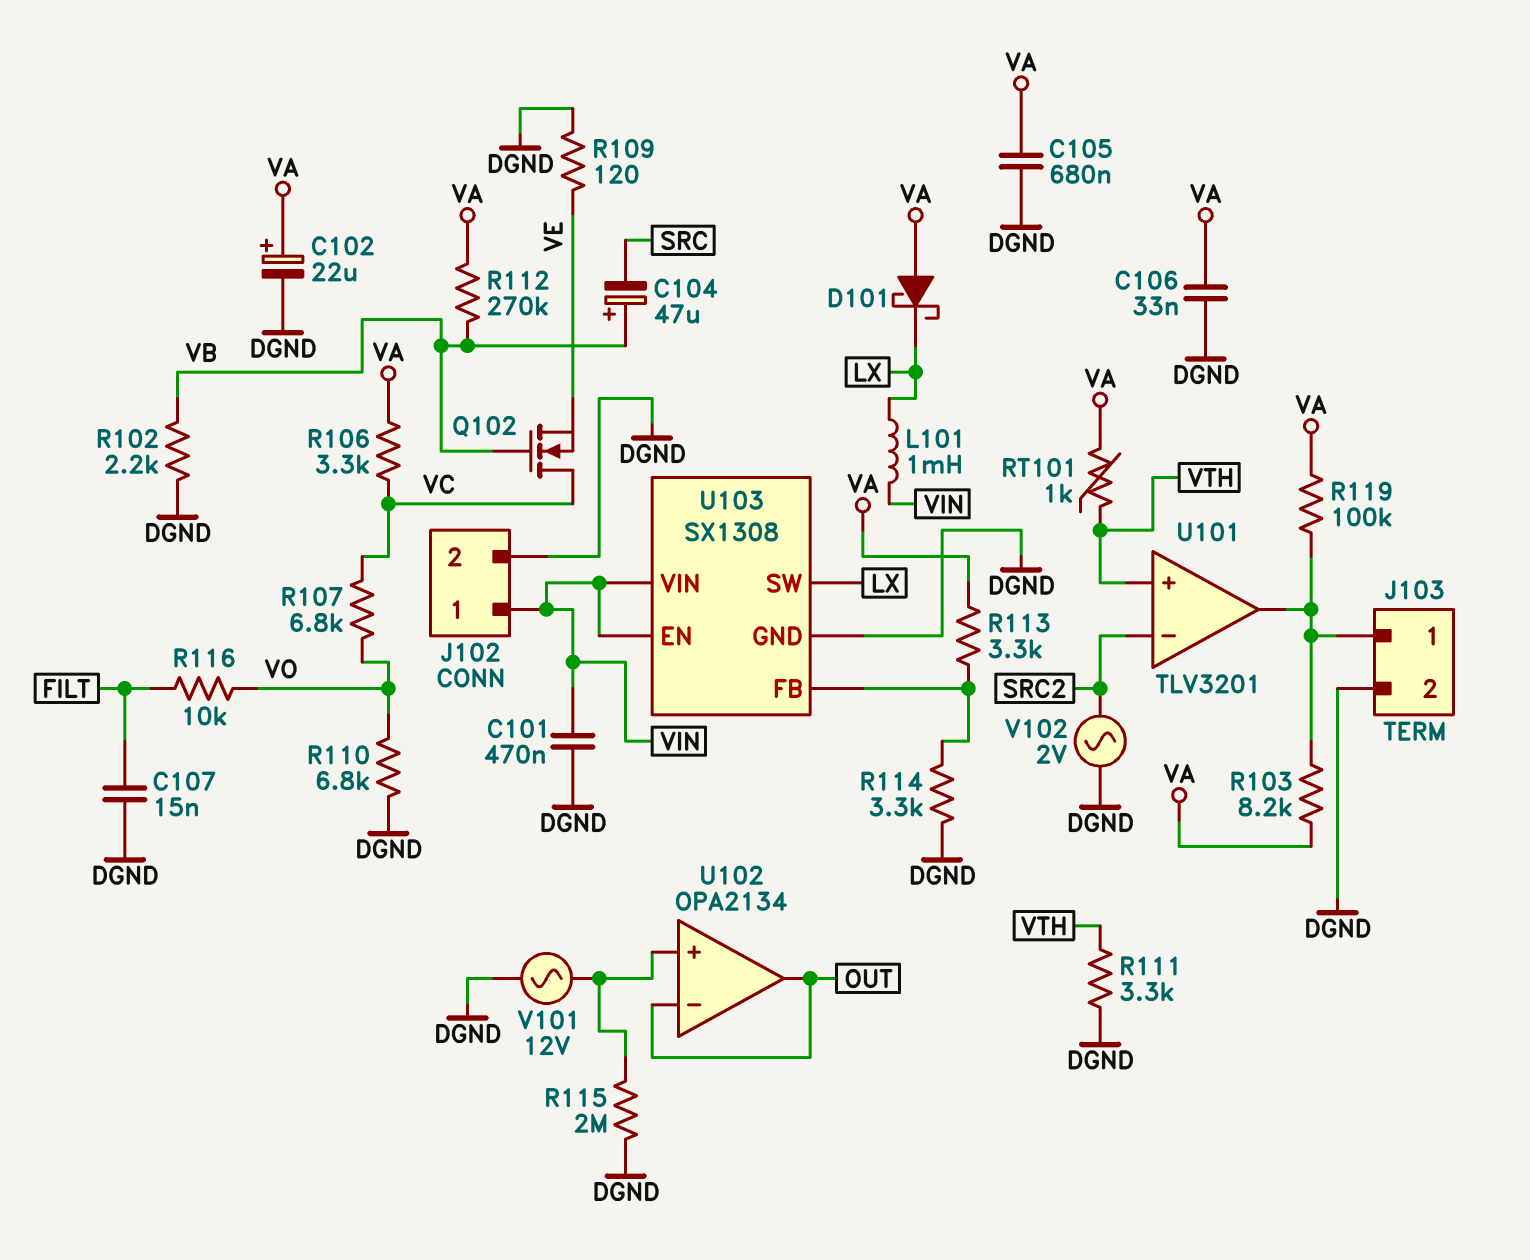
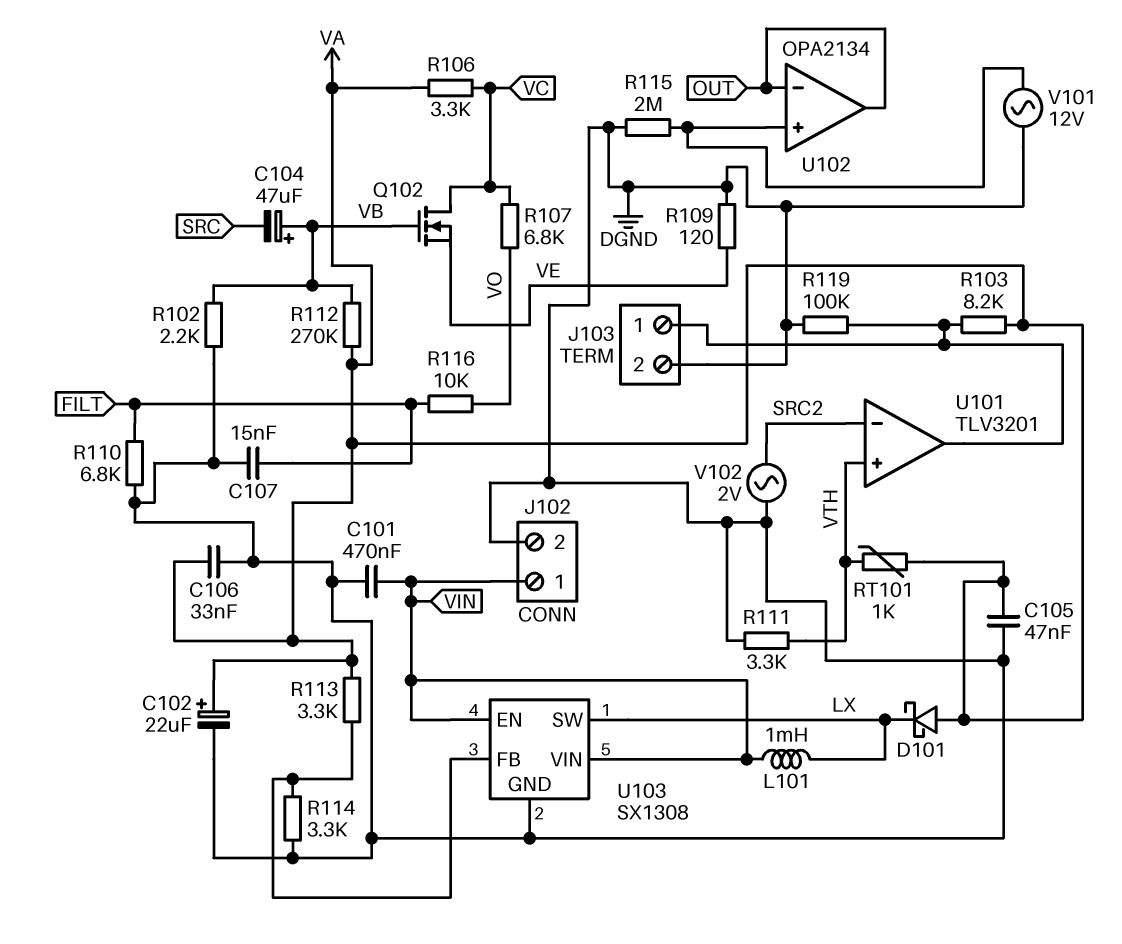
C105: 680nF (DGND, VA) -> 47nF (DGND, VA)
R110: 6.8k (DGND, VO) -> 6.8k (DGND, FILT)
R119: 100k (J103/1, VA) -> 100k (DGND, J103/1)

